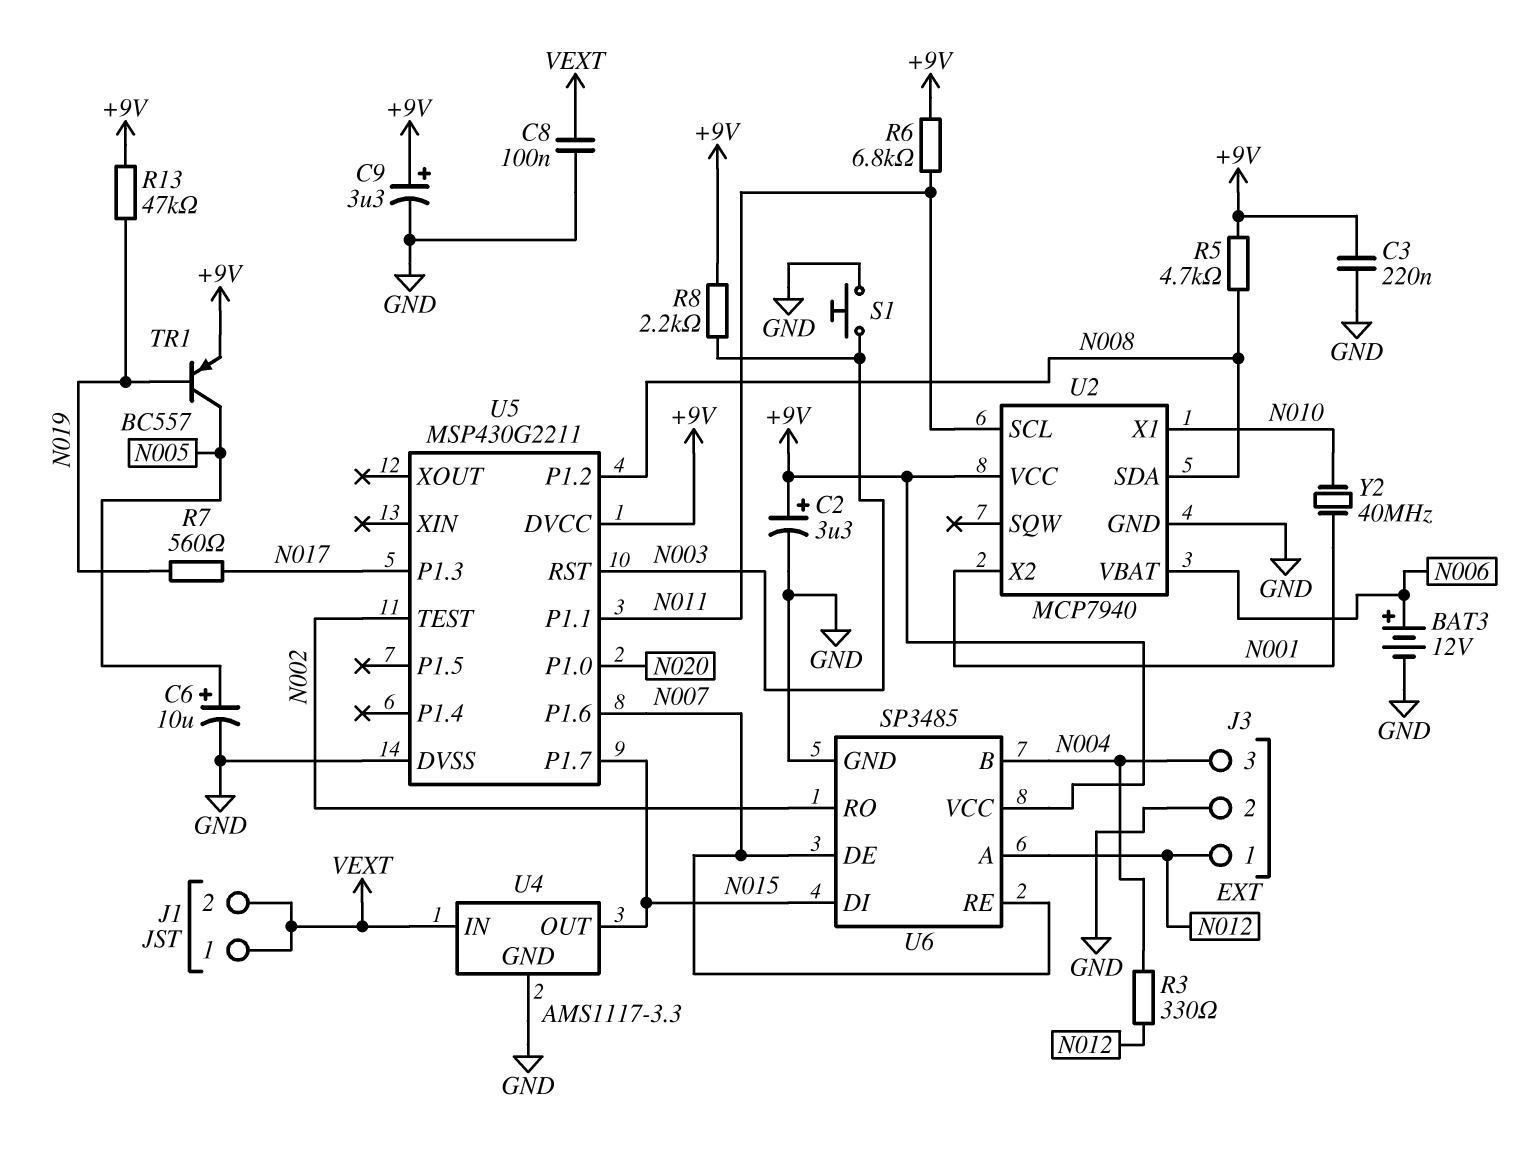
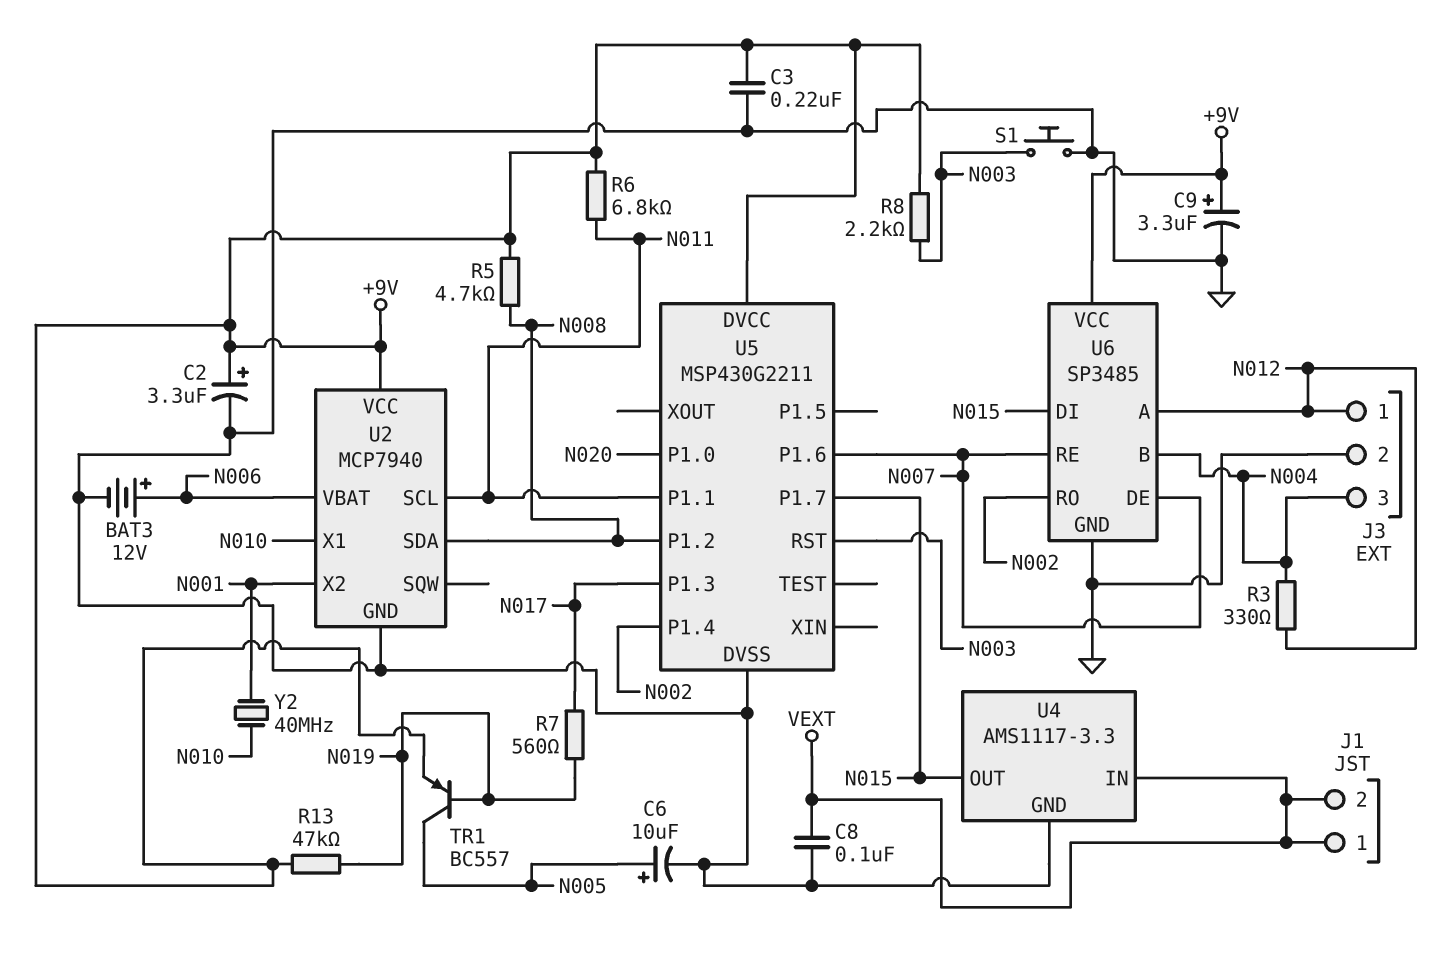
U5 pin P1.4: none -> N002
U5 pin TEST: N002 -> none

